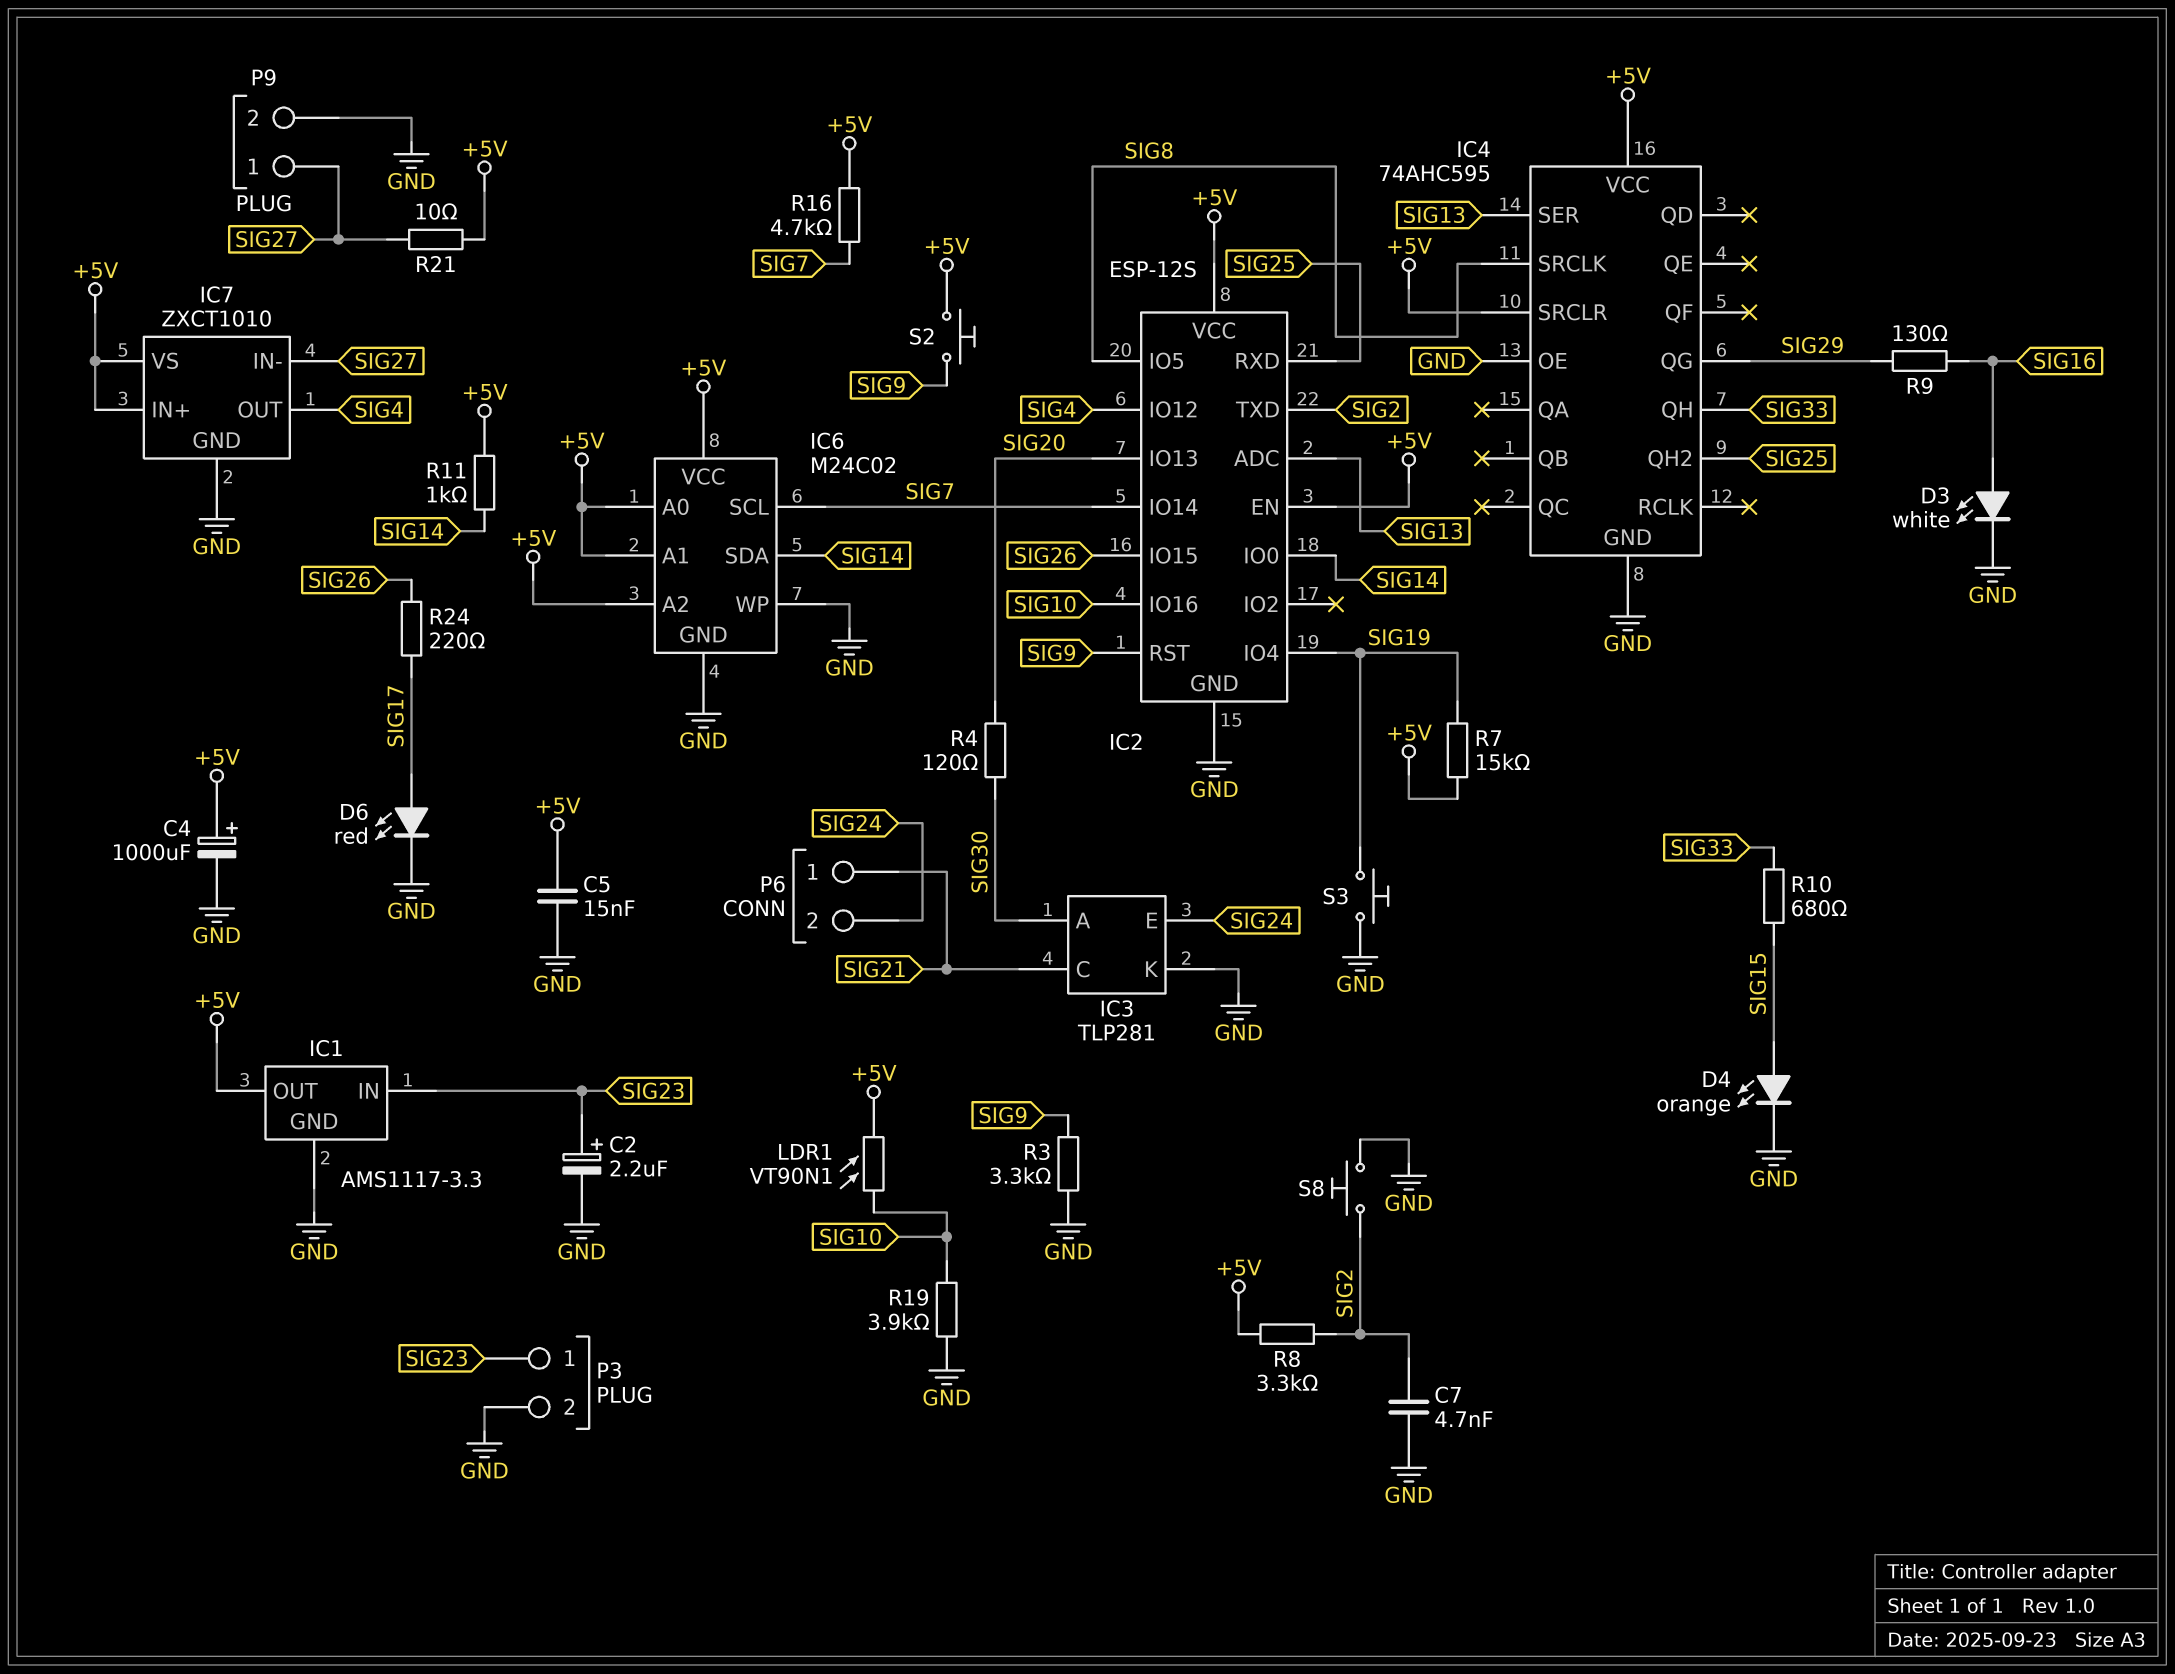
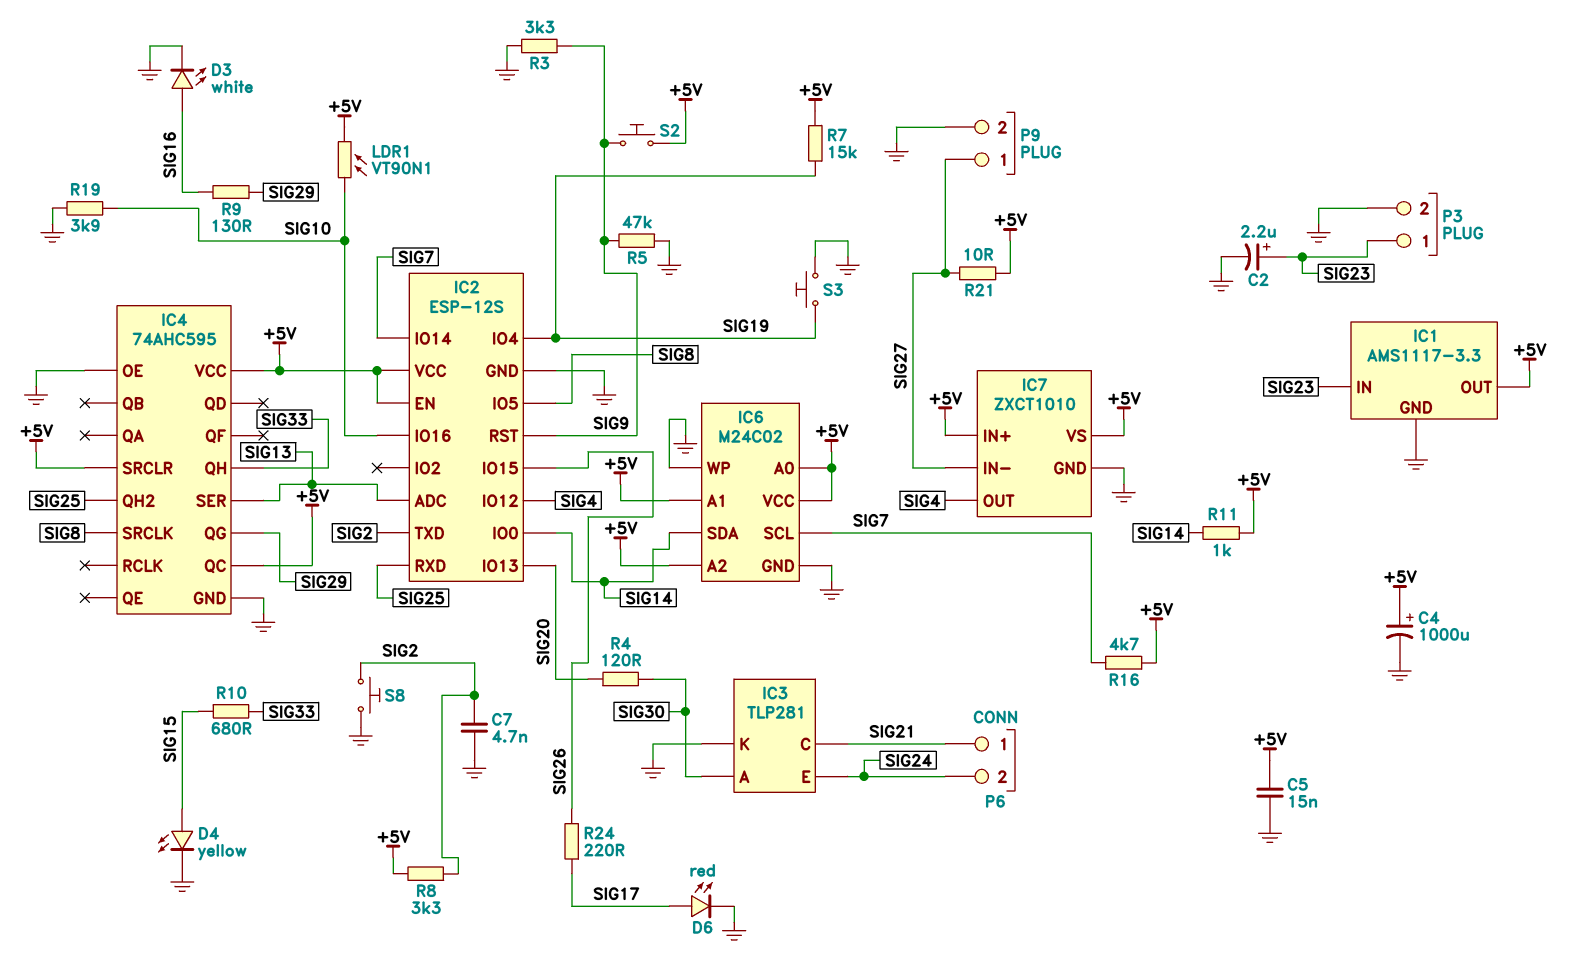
D4: LED orange (A SIG15, K GND) -> LED yellow (A SIG15, K GND)
IC4 pin QC: none -> +5V
R5: none -> 47k (GND, SIG9)

